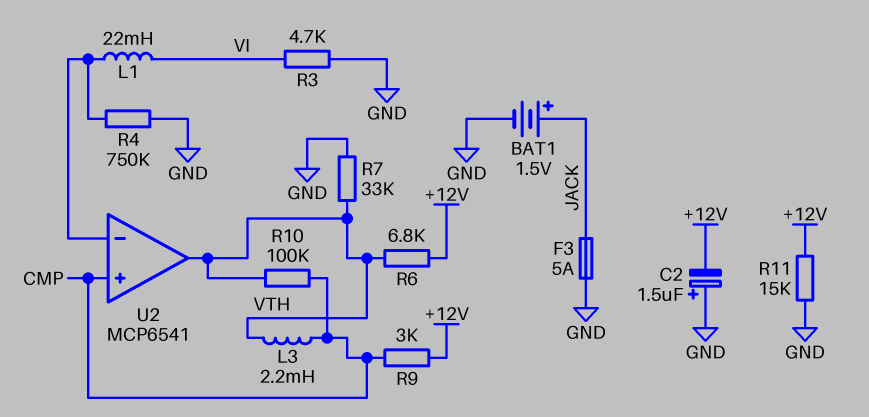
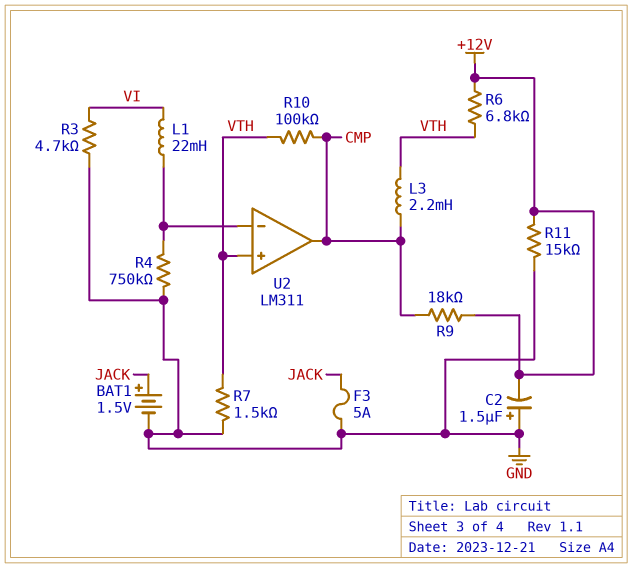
R7: 33k (GND, VTH) -> 1.5k (GND, VTH)
R9: 3k (+12V, CMP) -> 18k (+12V, CMP)
U2: MCP6541 -> LM311
U2 pin in+: CMP -> VTH
U2 pin out: VTH -> CMP

